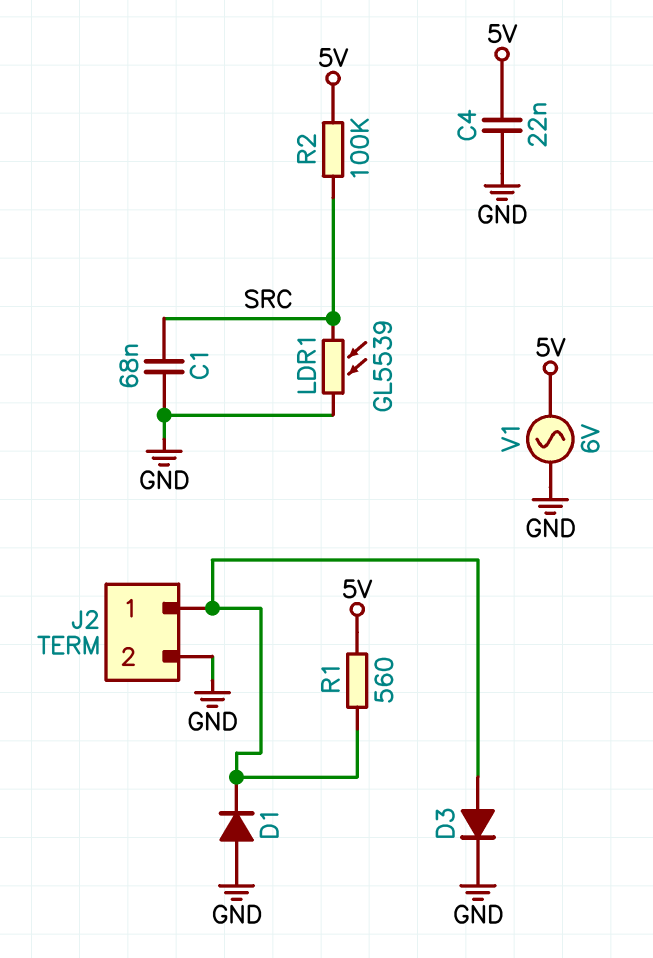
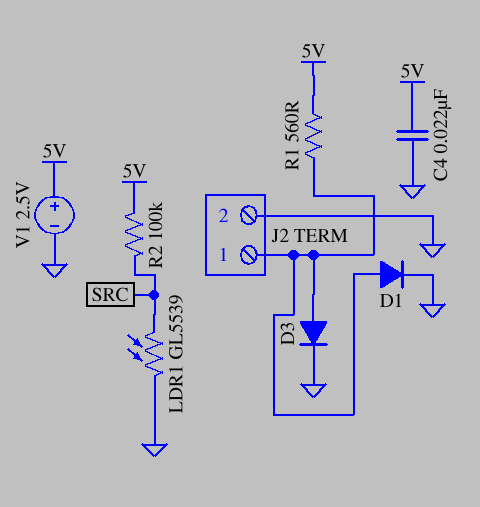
C1: 68nF (GND, SRC) -> none
D1: diode (A GND, K J2/1) -> diode (A J2/1, K GND)
V1: AC 6V (5V, GND) -> 2.5V (plus 5V, minus GND)

